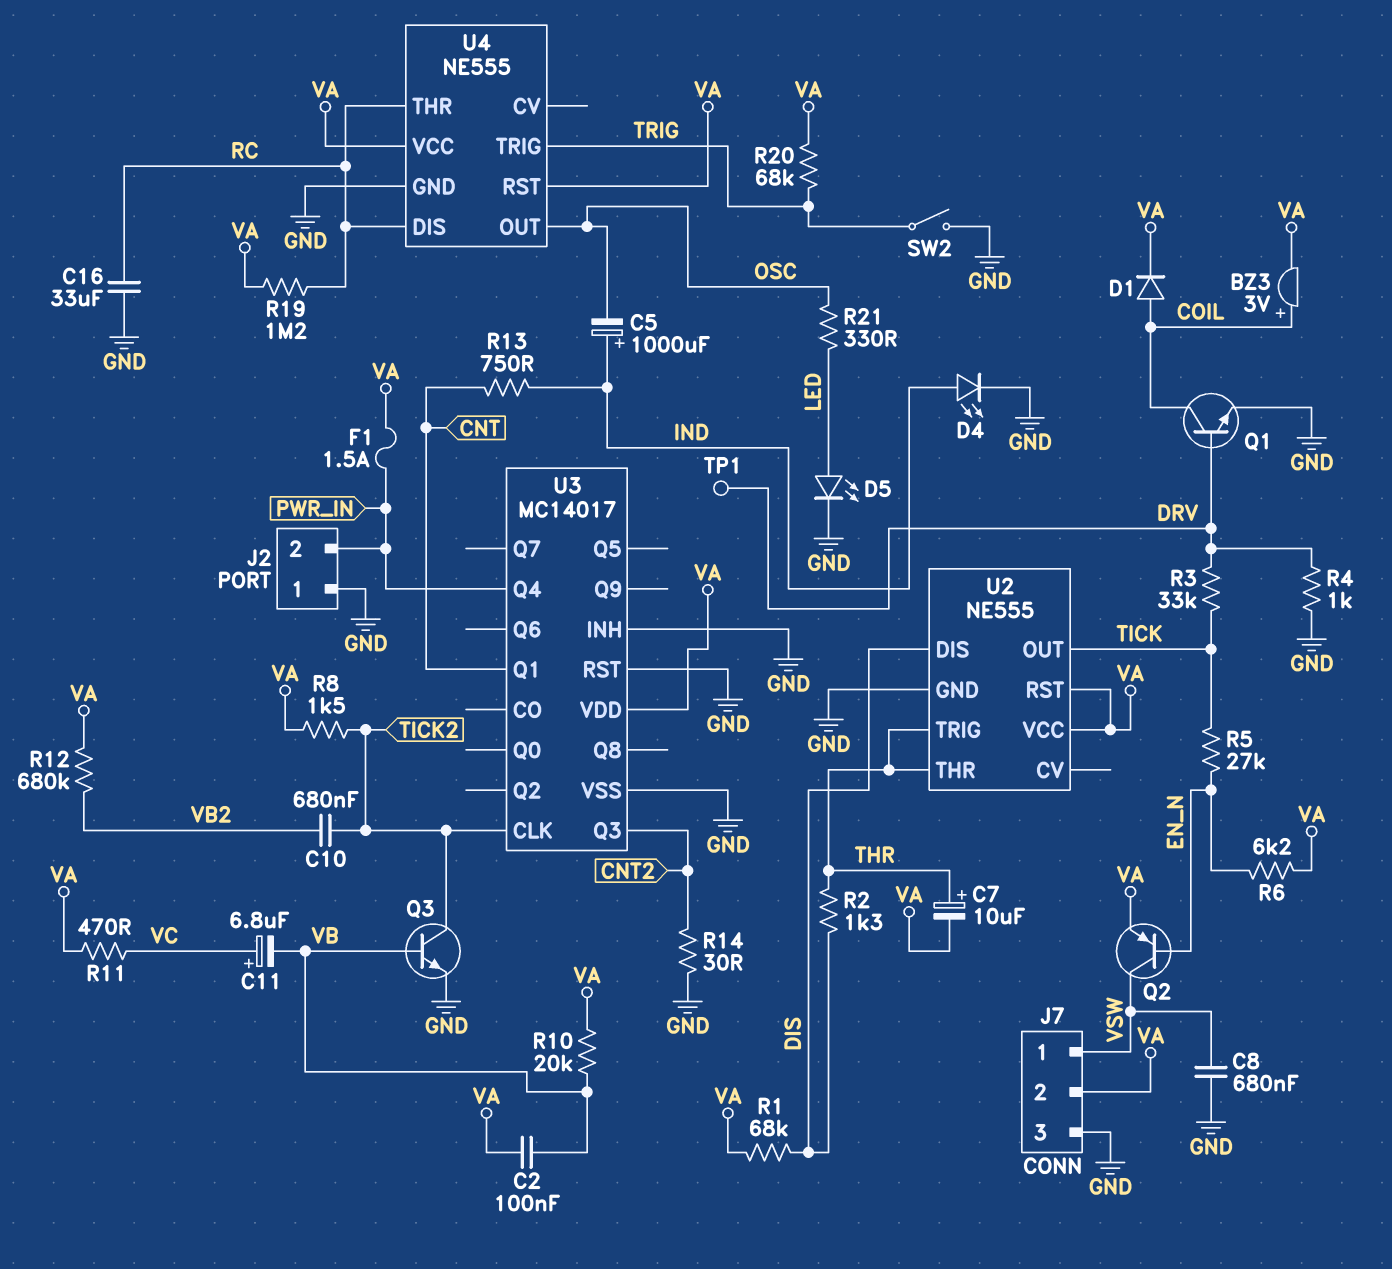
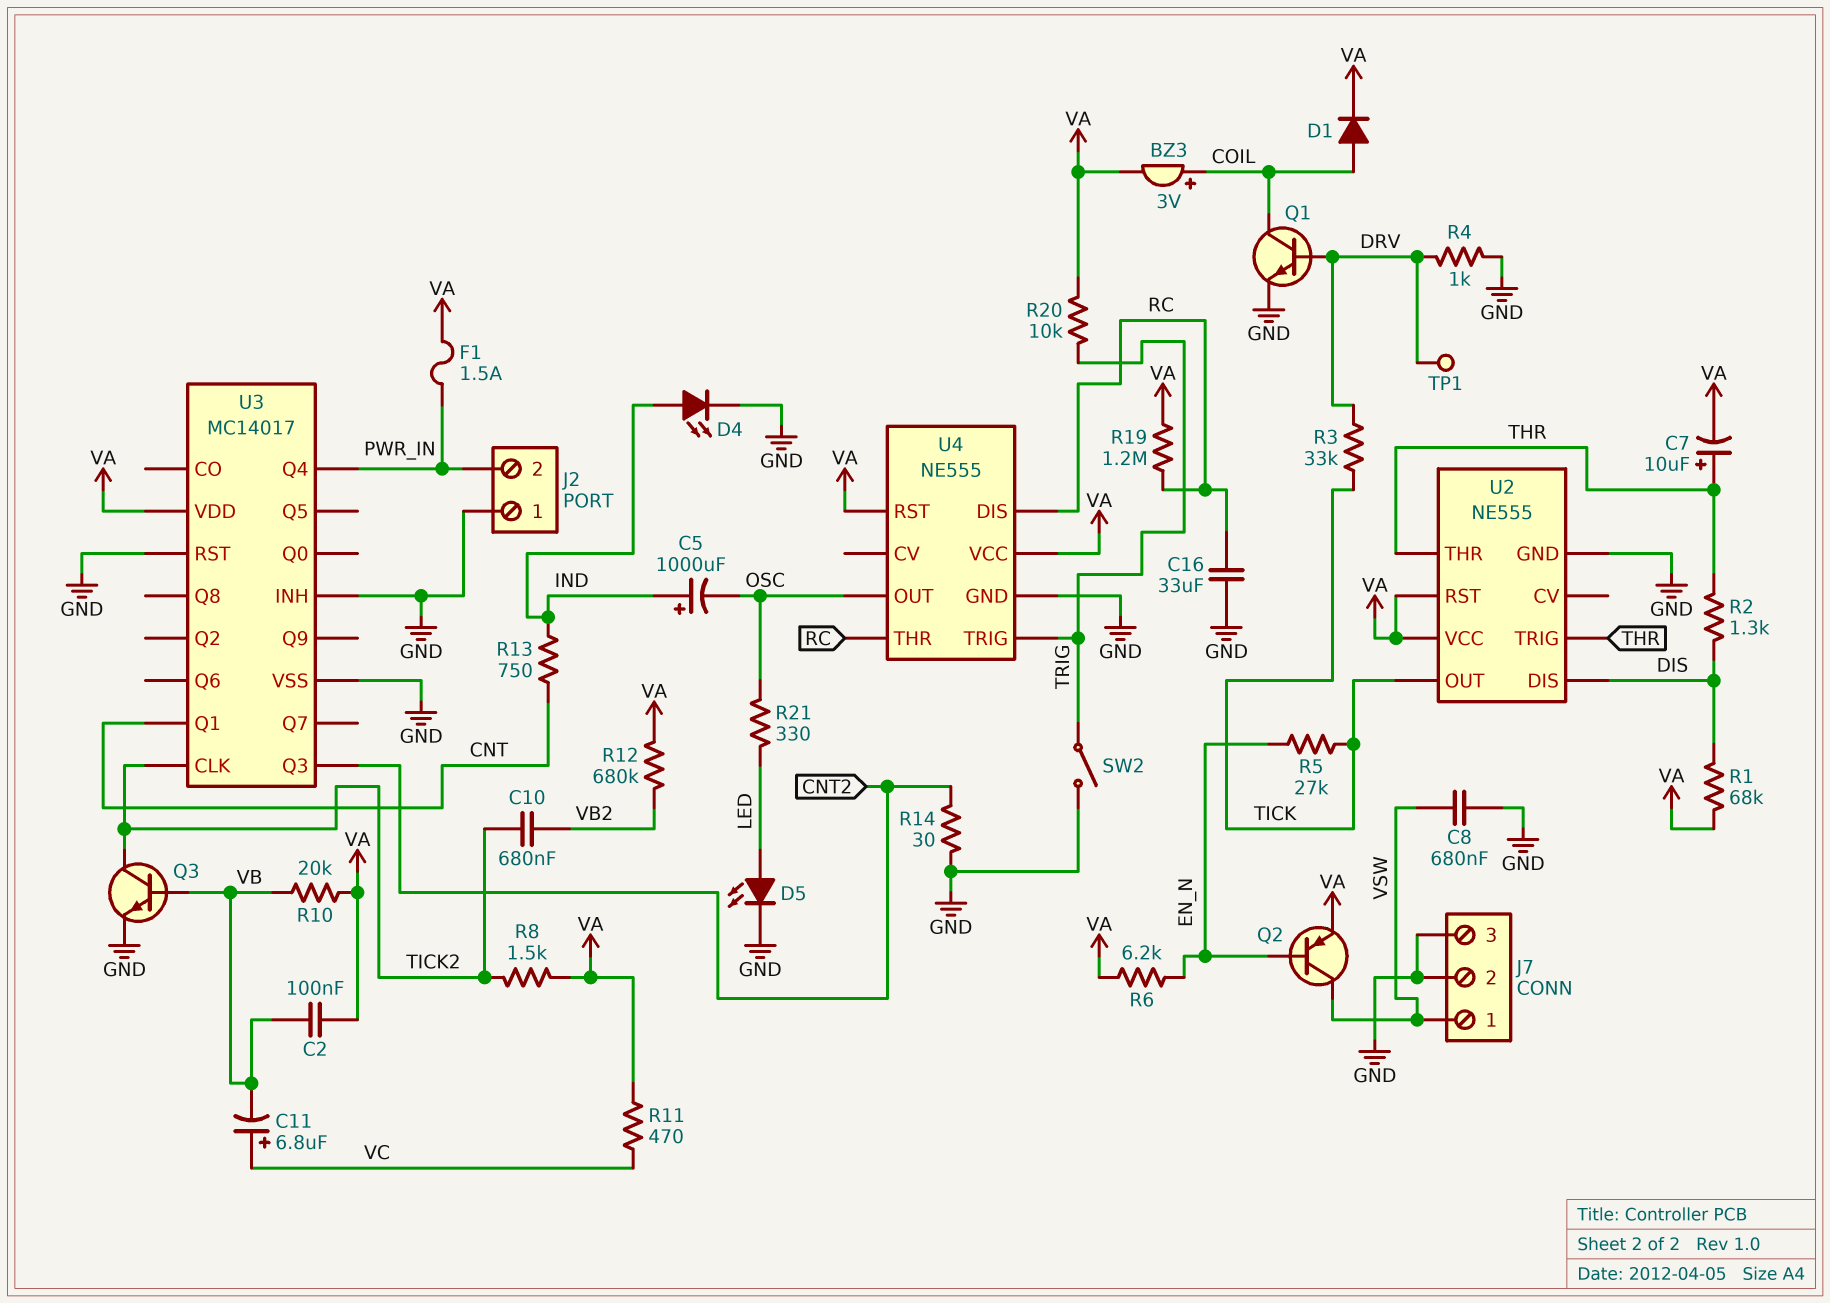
J7 pin 2: VA -> GND
R20: 68k (TRIG, VA) -> 10k (TRIG, VA)

